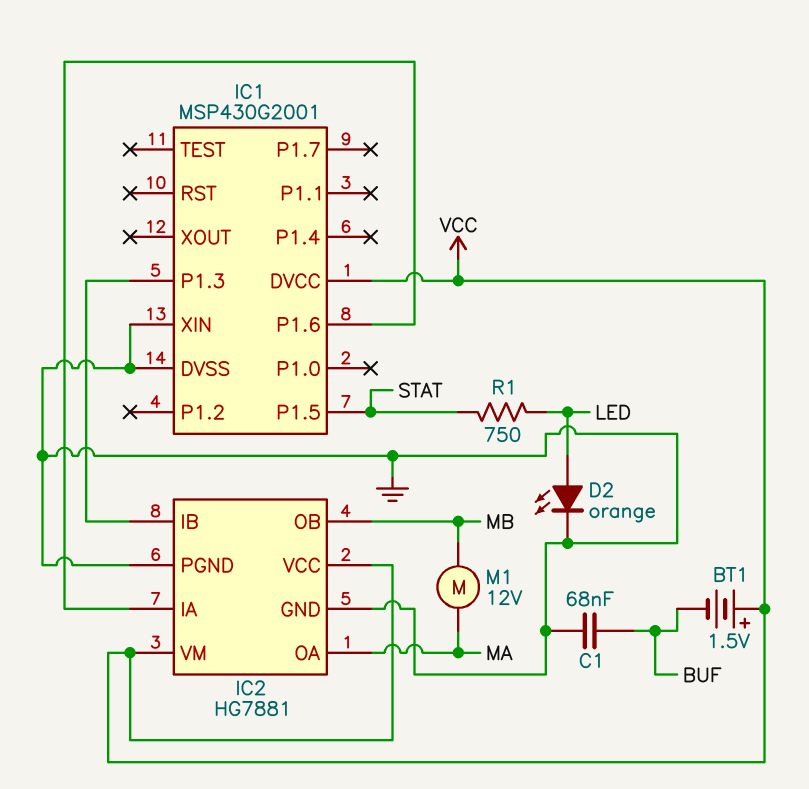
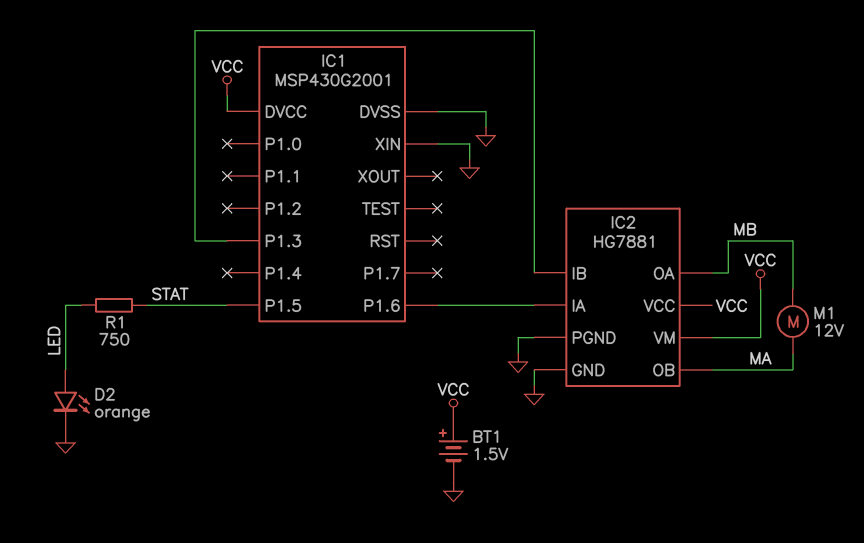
BT1: 1.5V (plus VCC, minus BUF) -> 1.5V (plus VCC, minus GND)
C1: 68nF (BUF, GND) -> none
IC2 pin OA: MA -> MB
IC2 pin OB: MB -> MA

